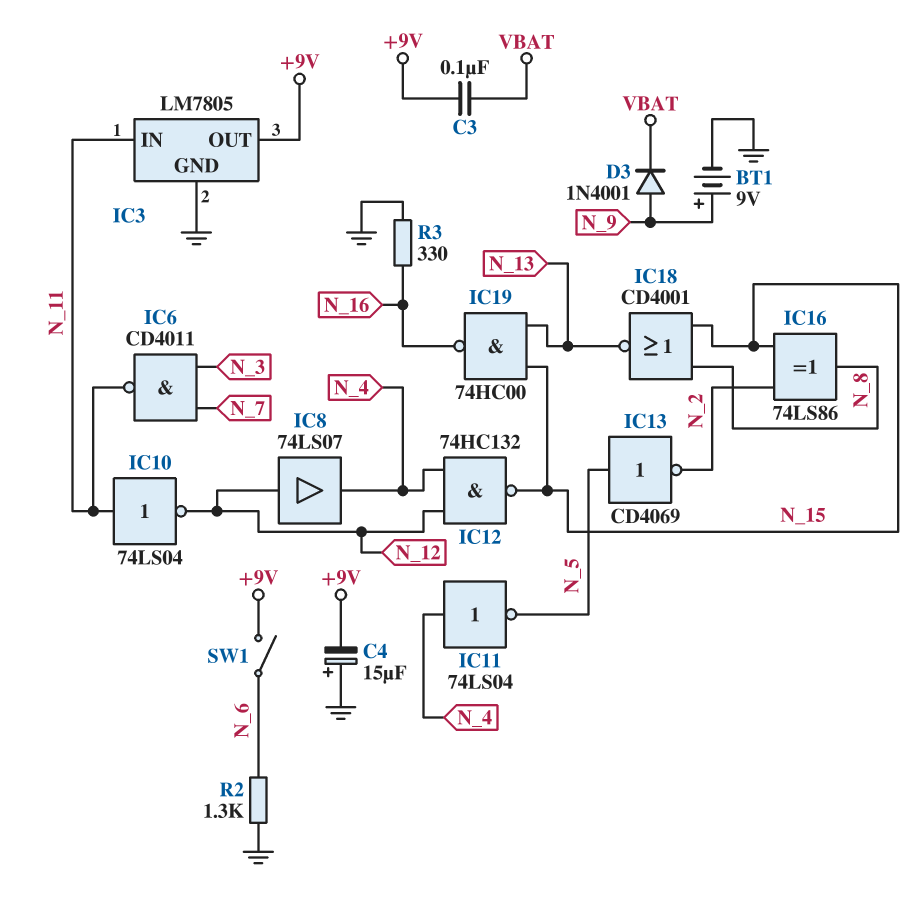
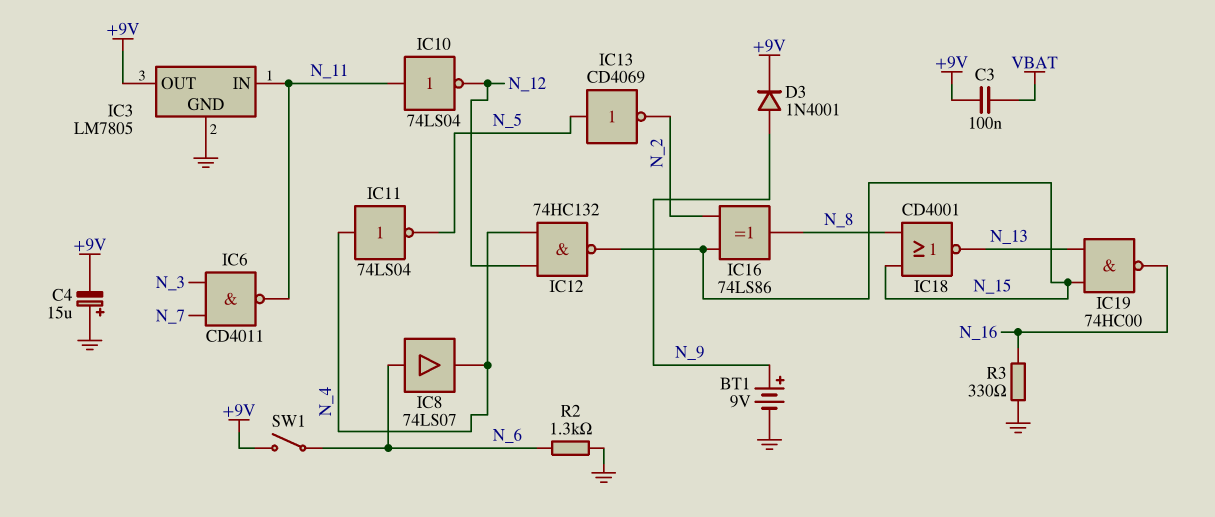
D3: diode 1N4001 (A N_9, K VBAT) -> diode 1N4001 (A N_9, K +9V)
IC8: buffer 74LS07 (in N_12, out N_4) -> buffer 74LS07 (in N_6, out N_4)

